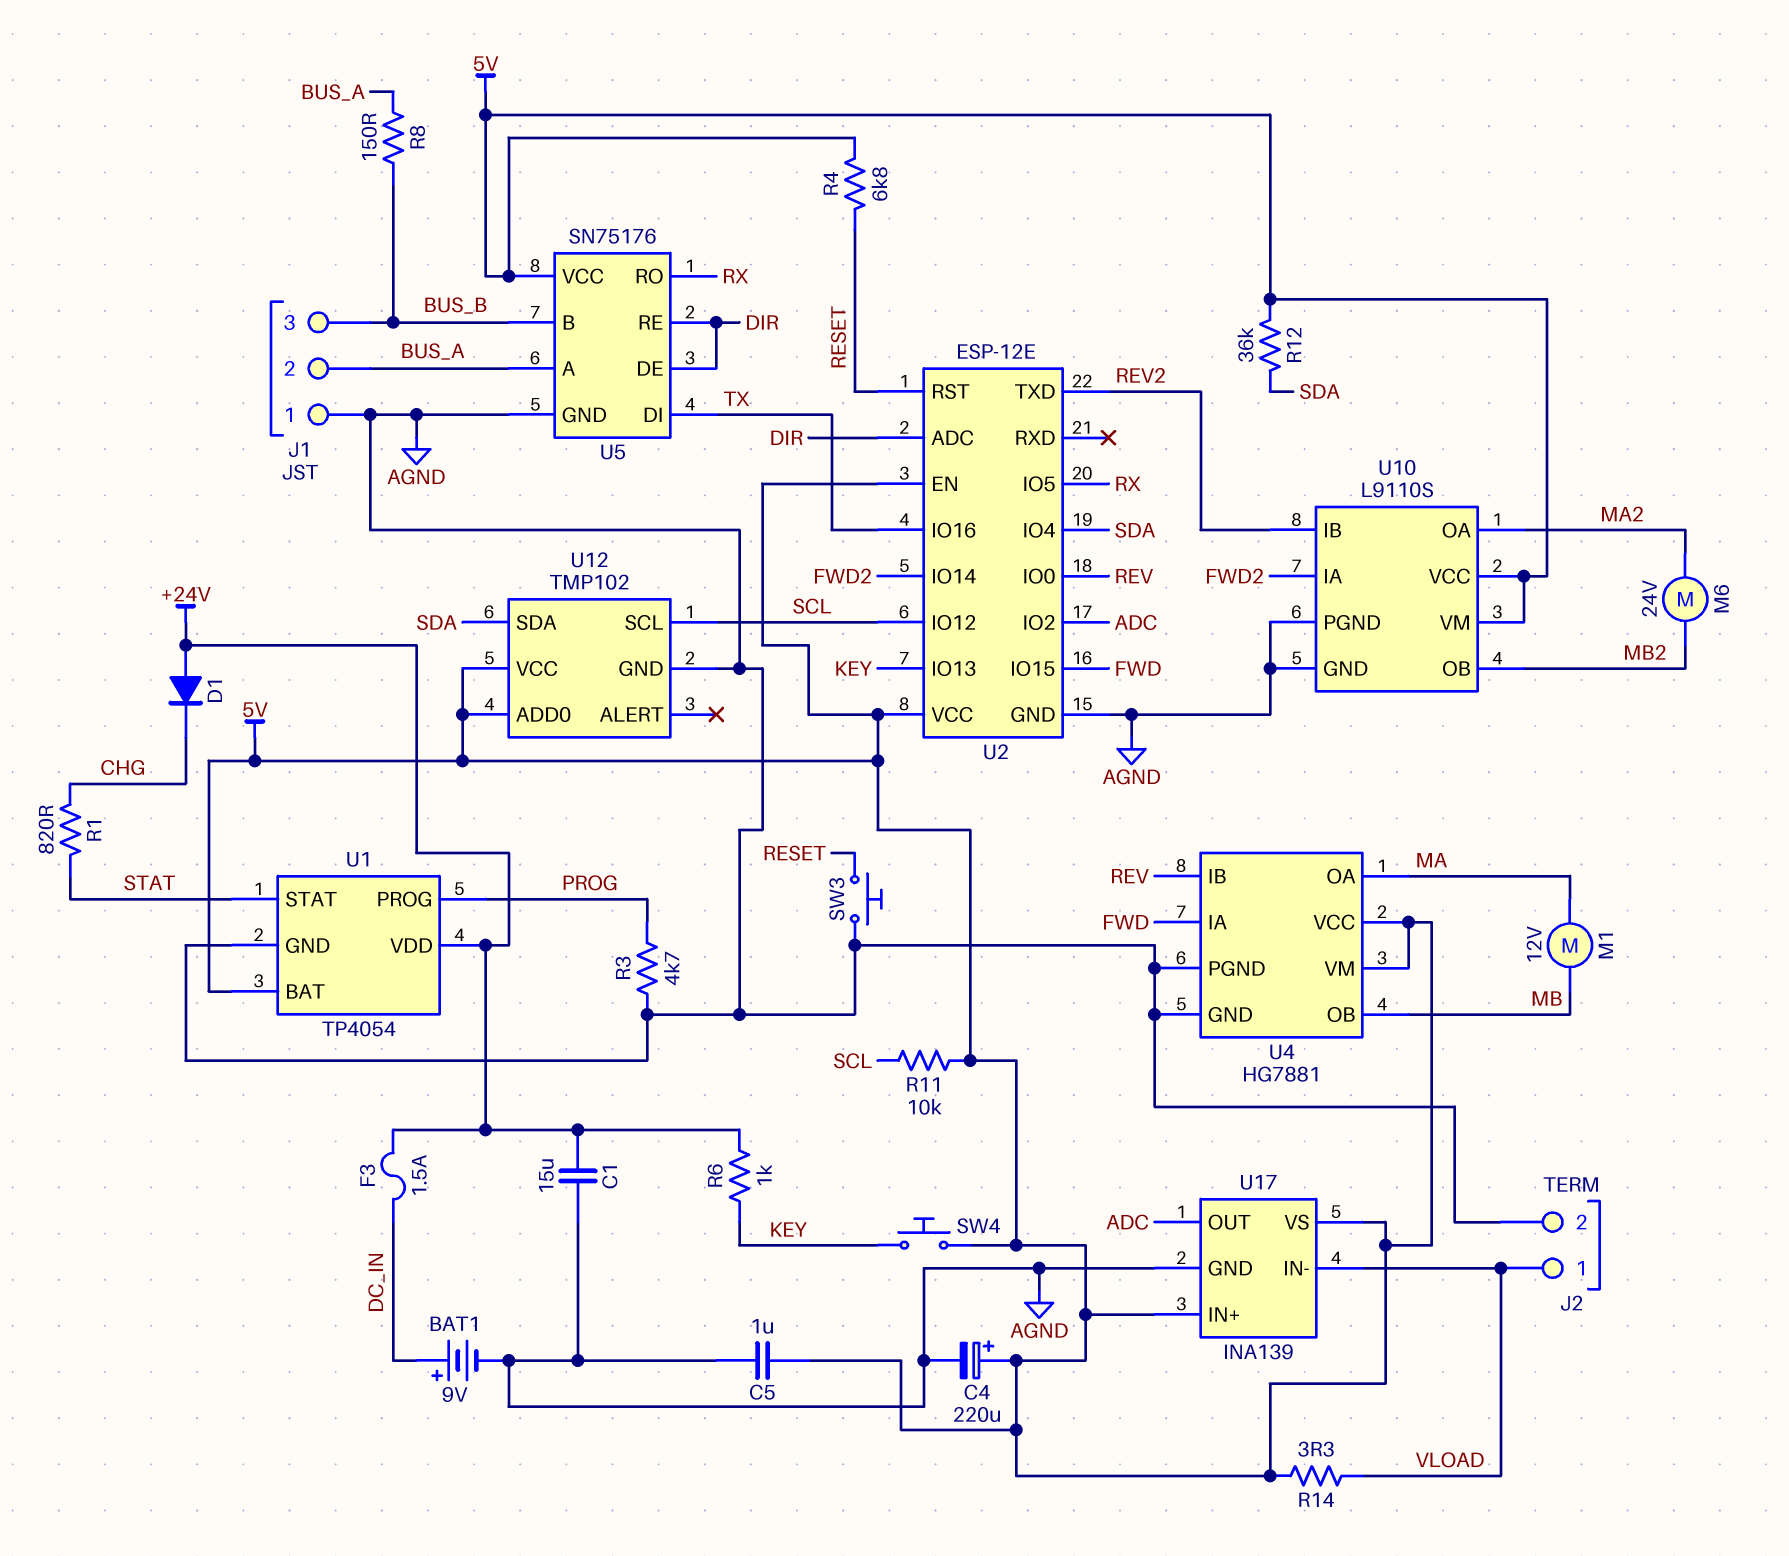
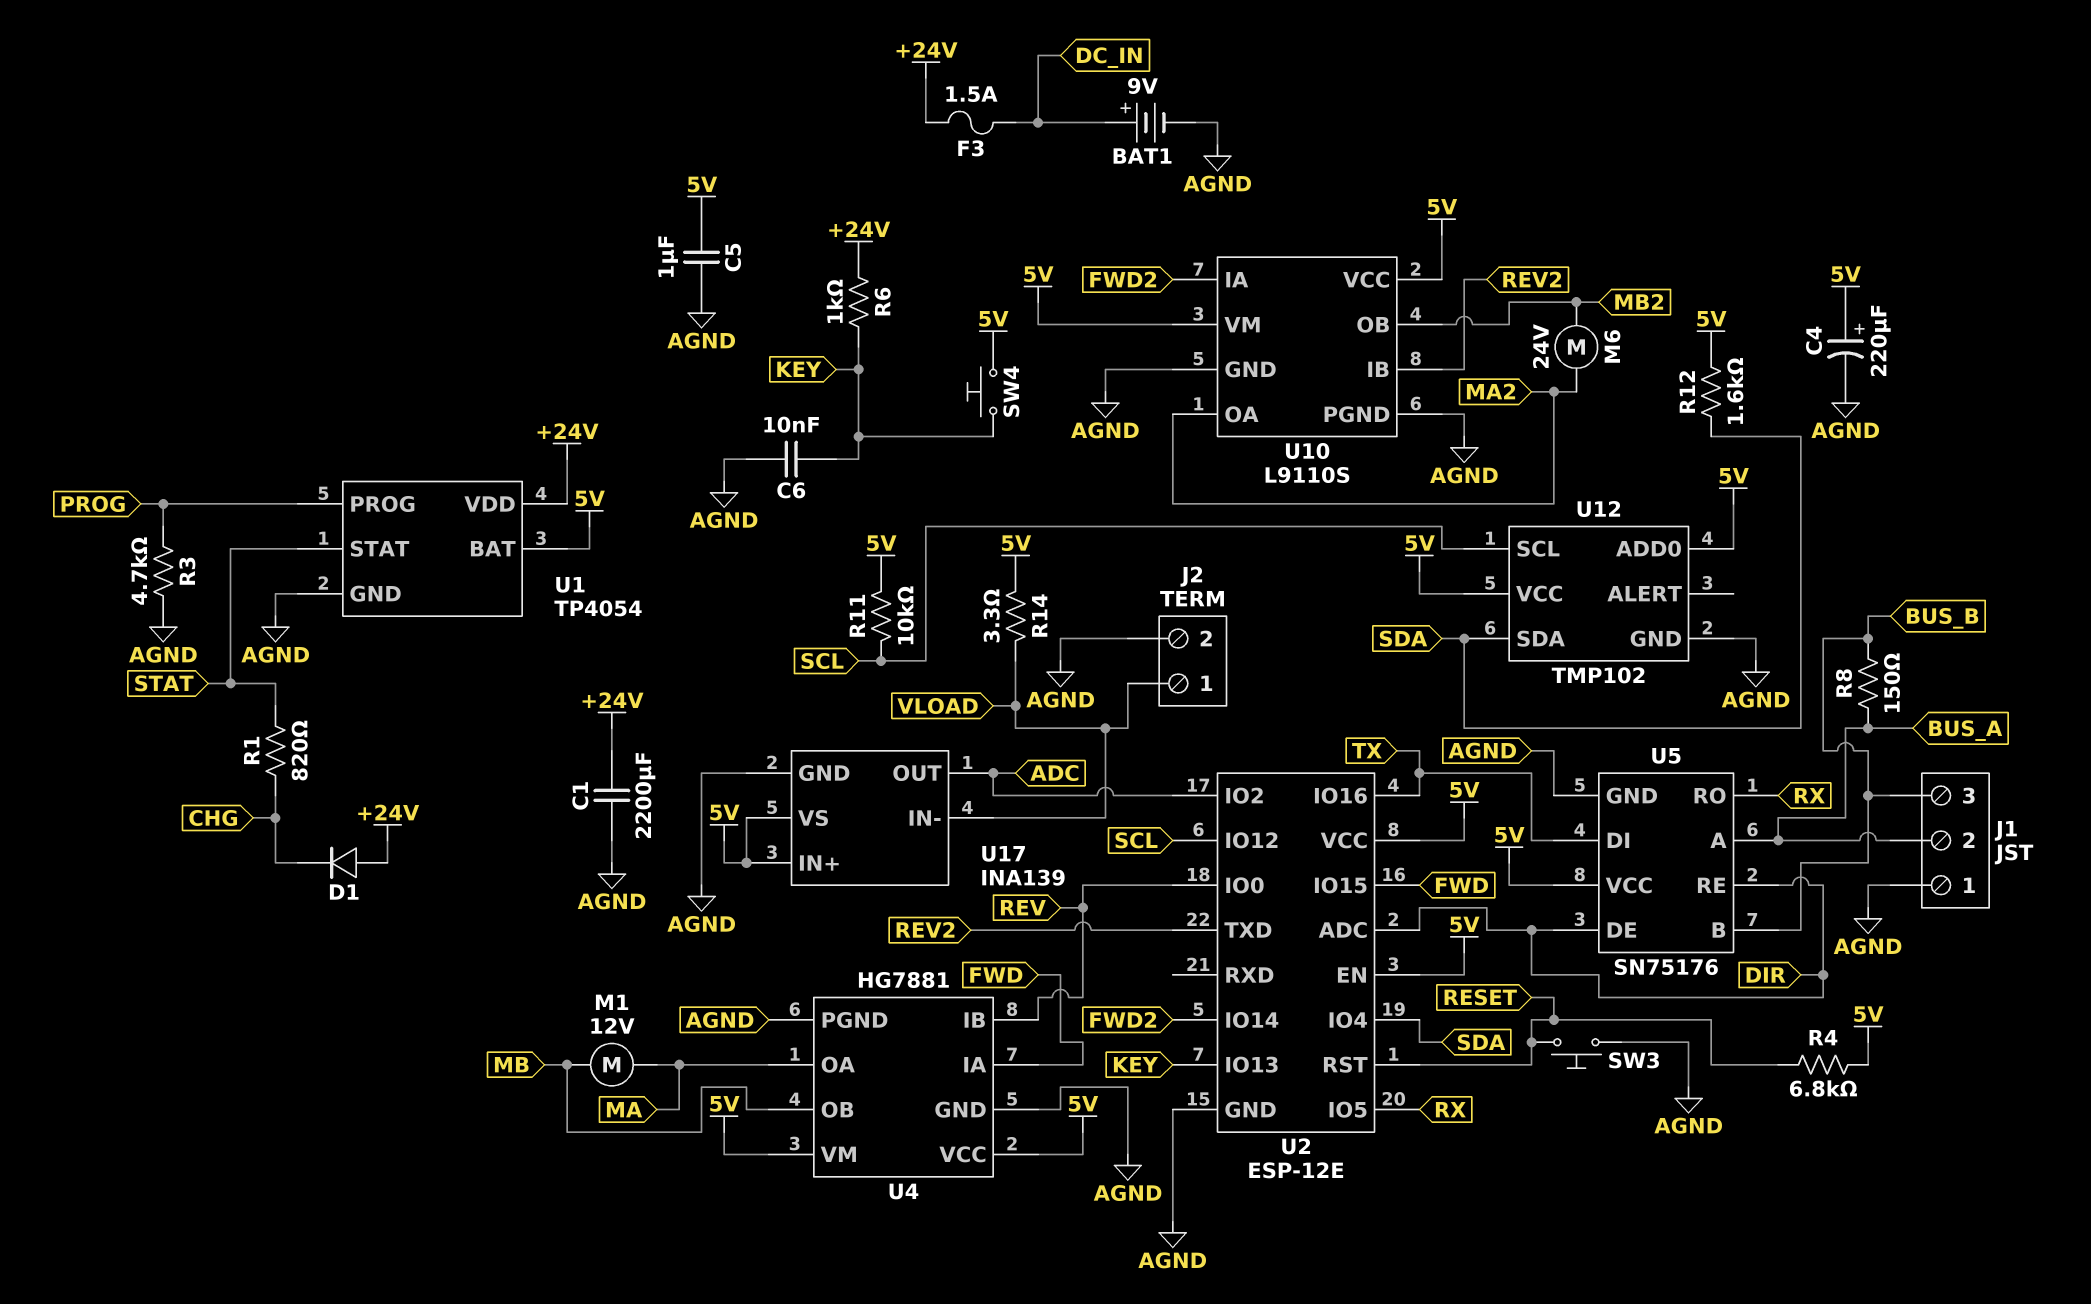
C1: 15uF (+24V, AGND) -> 2200uF (+24V, AGND)
C6: none -> 10nF (AGND, KEY)
R12: 36k (5V, SDA) -> 1.6k (5V, SDA)

